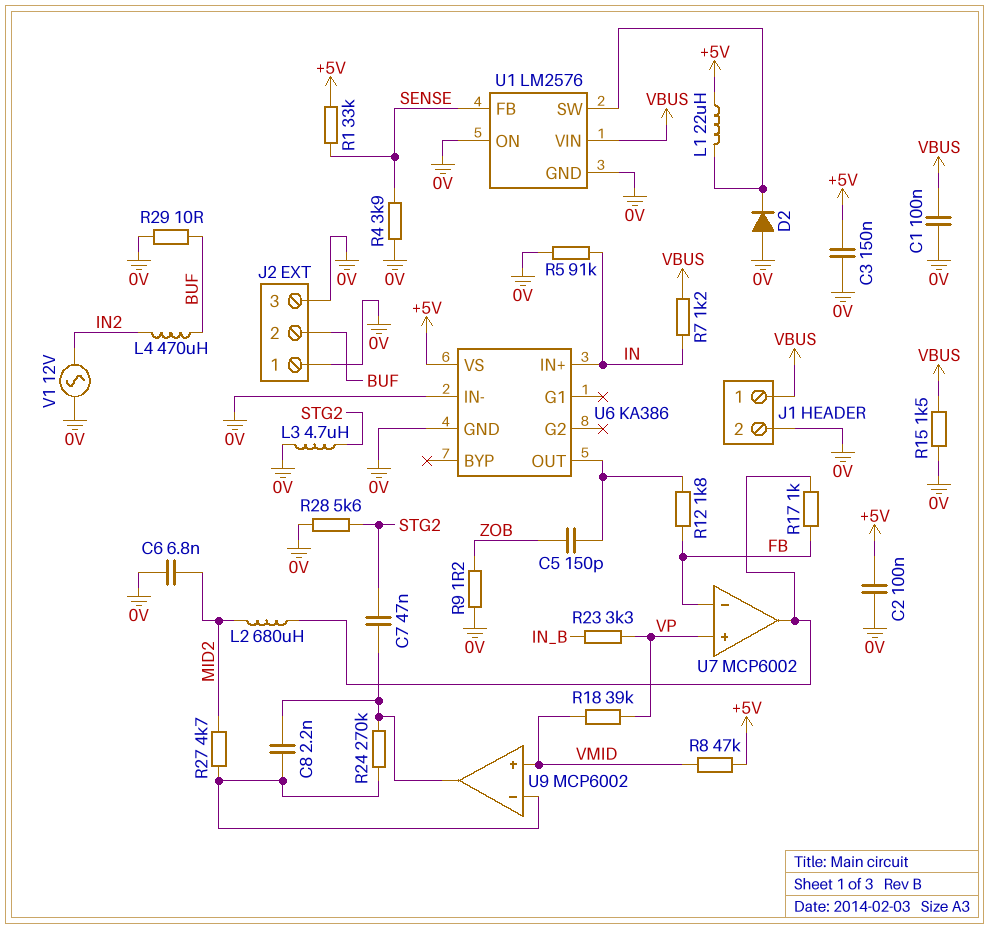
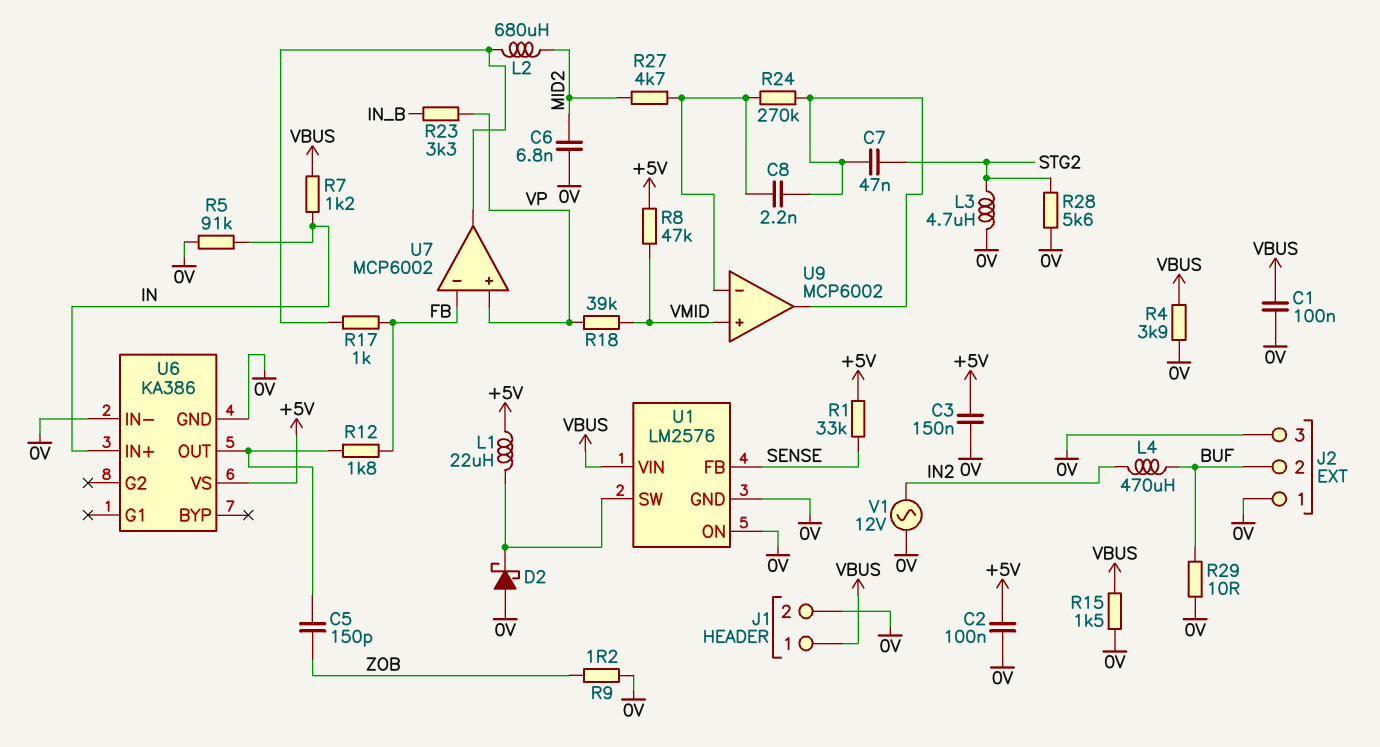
D2: diode (A 0V, K U1/SW) -> schottky (A 0V, K U1/SW)
R4: 3.9k (0V, SENSE) -> 3.9k (0V, VBUS)

